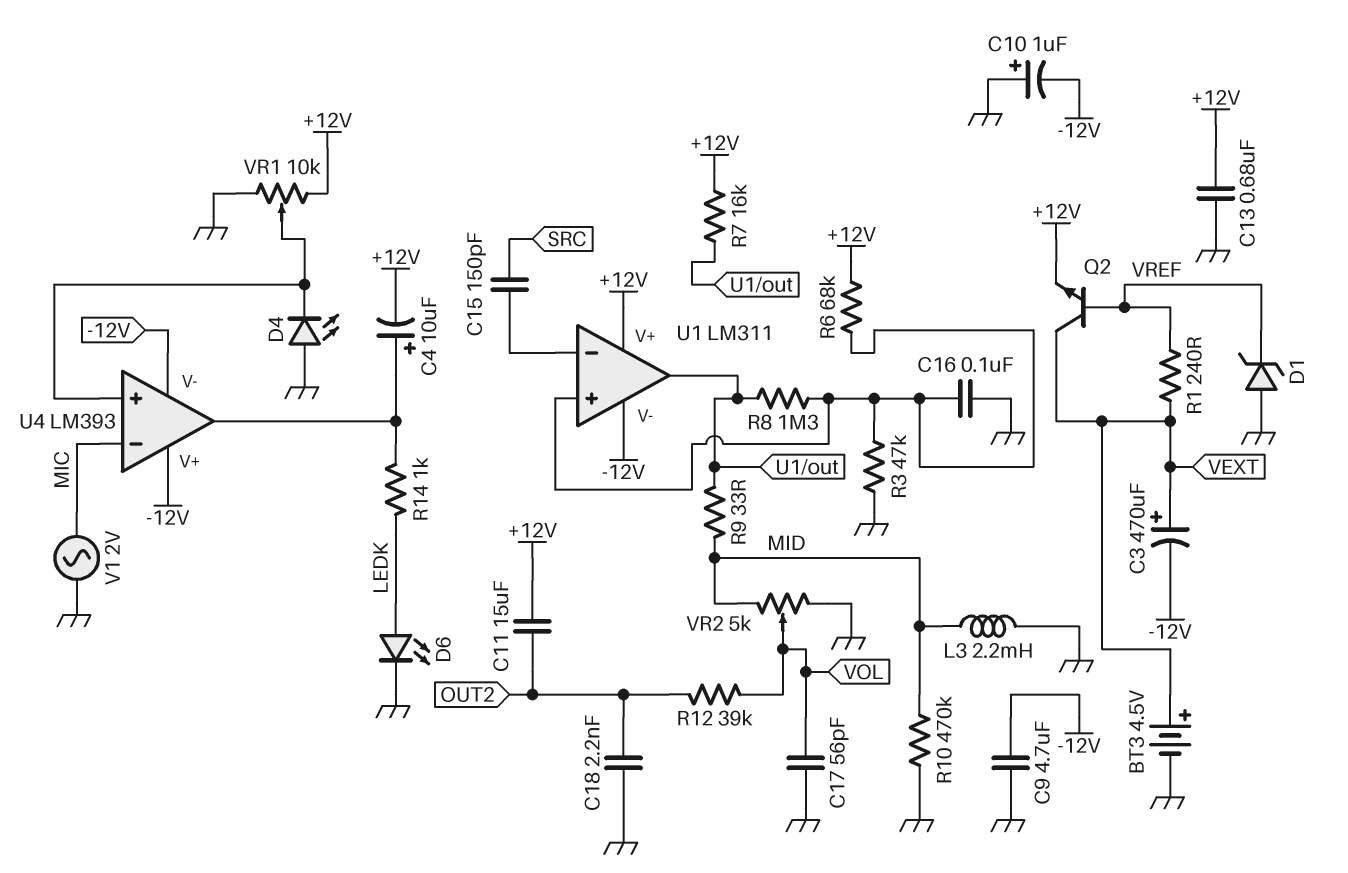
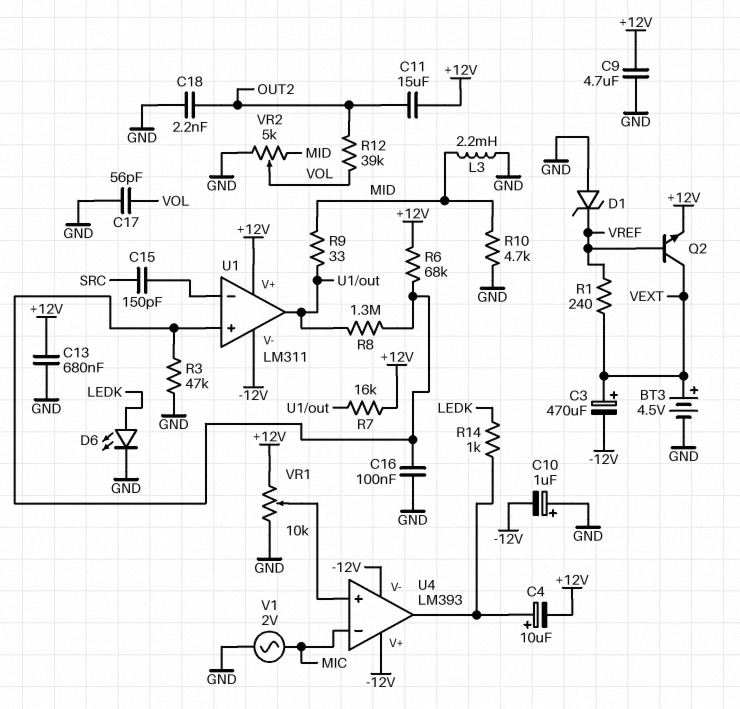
C9: 4.7uF (-12V, GND) -> 4.7uF (+12V, GND)
D4: LED (A GND, K U4/in+) -> none
R10: 470k (GND, MID) -> 4.7k (GND, MID)

